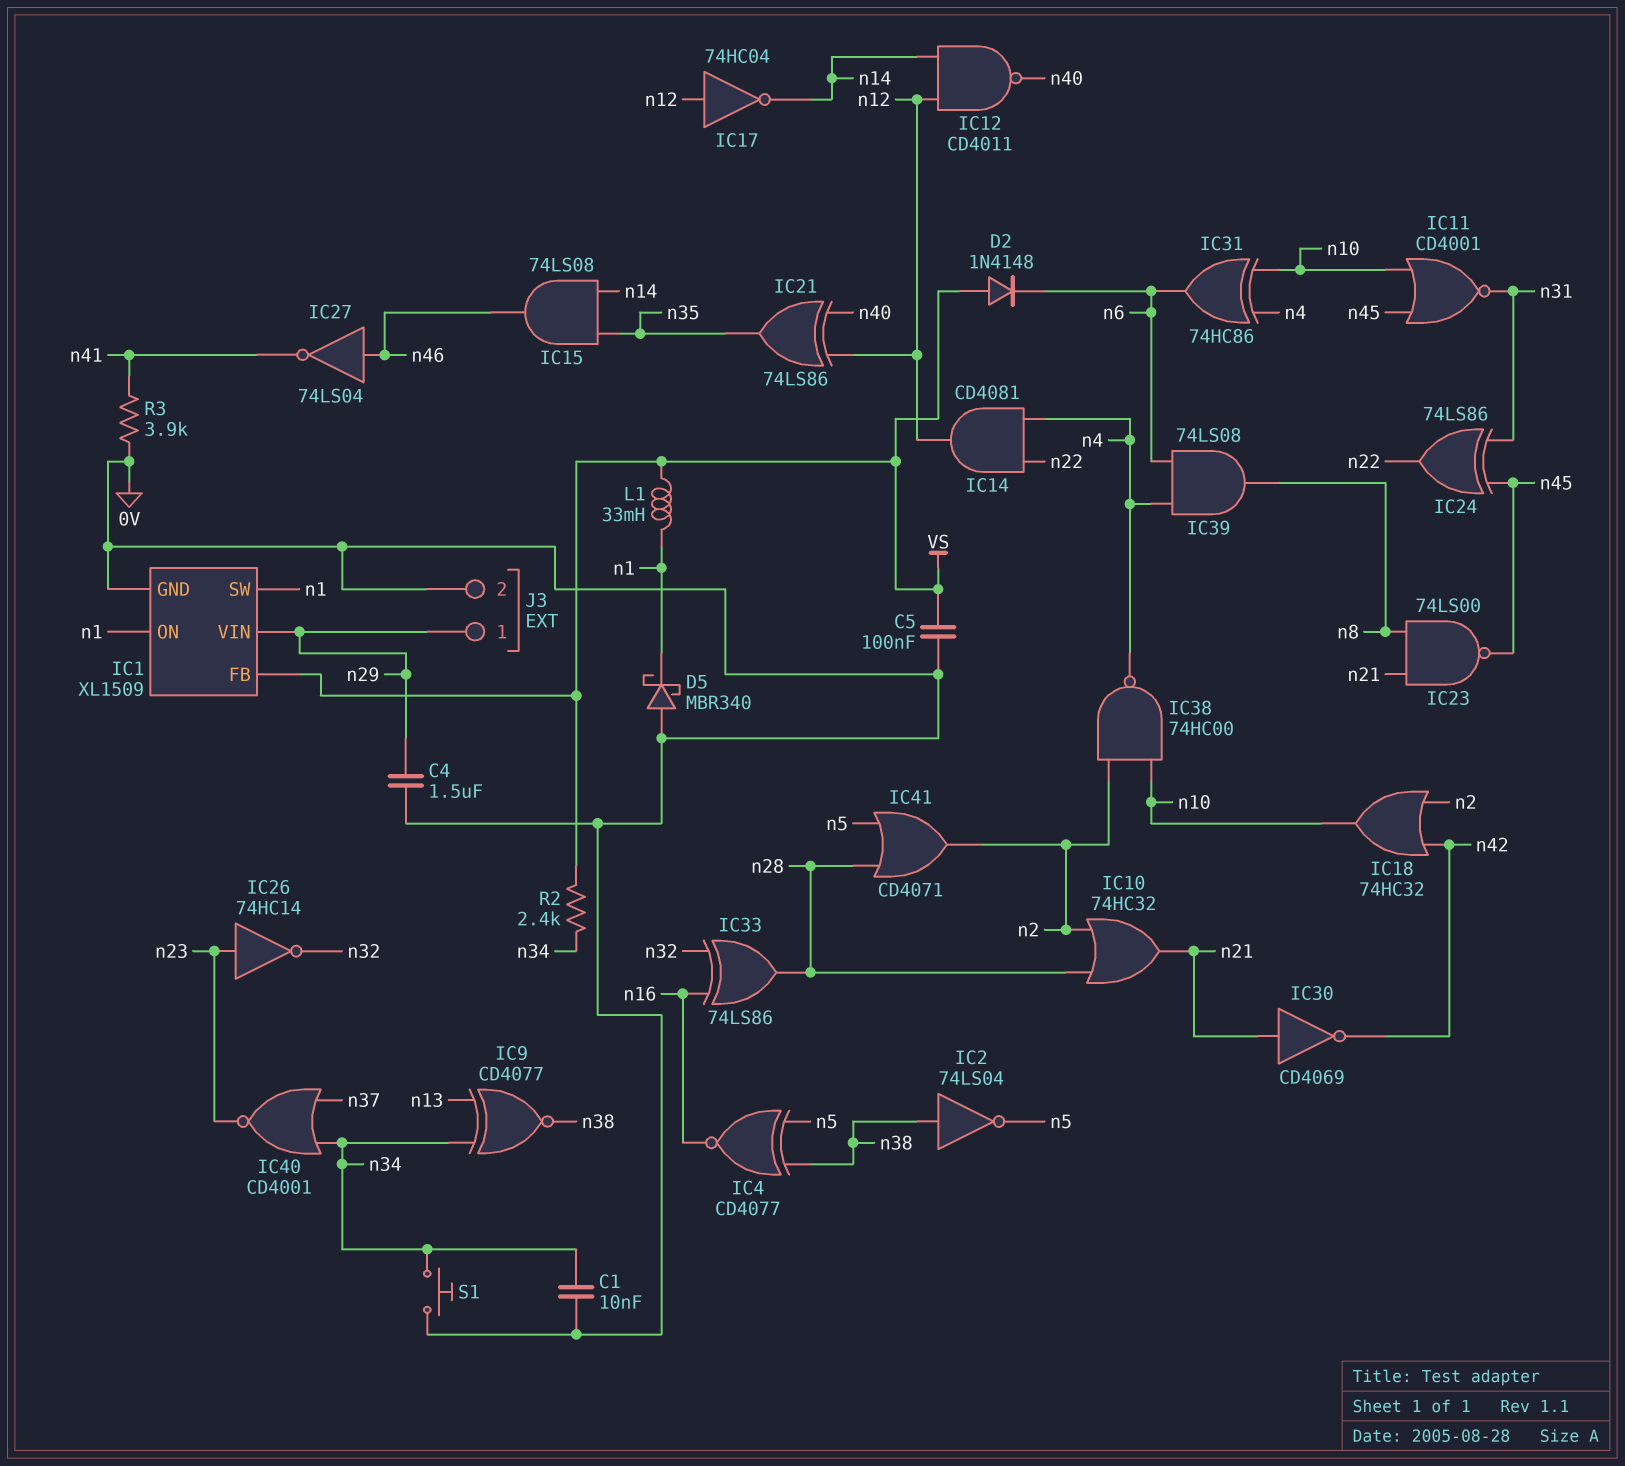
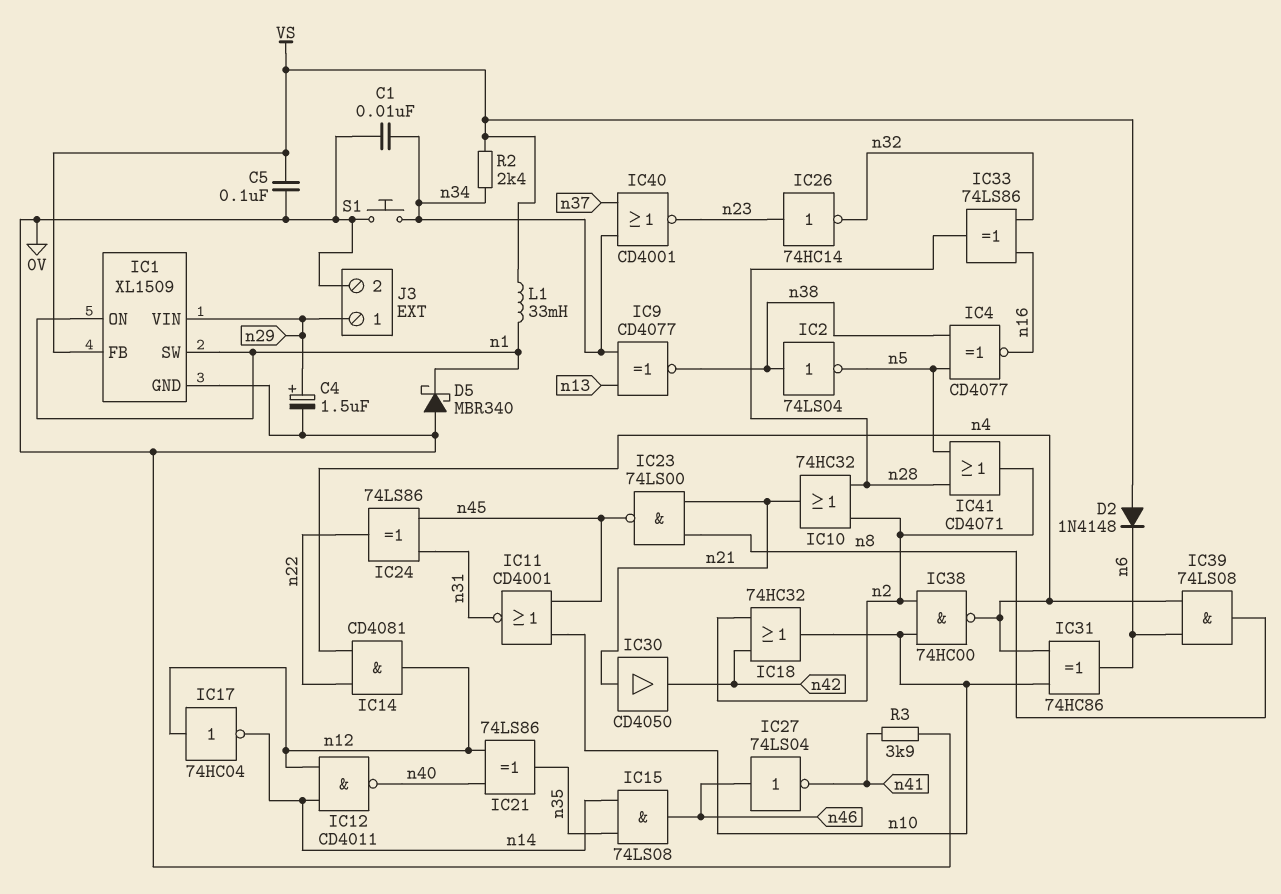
C4: 1.5uF (0V, n29) -> 1.5uF (plus n29, minus 0V)
IC30: NOT CD4069 (in n21, out n42) -> buffer CD4050 (in n21, out n42)

